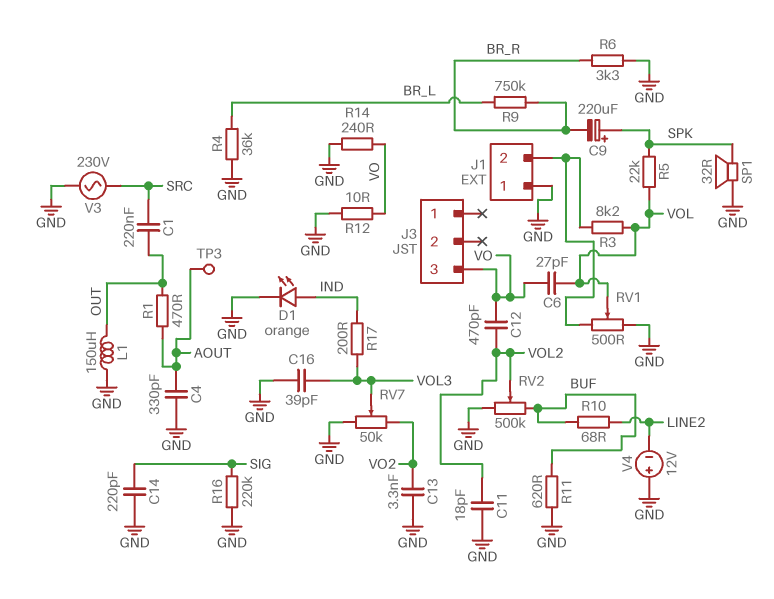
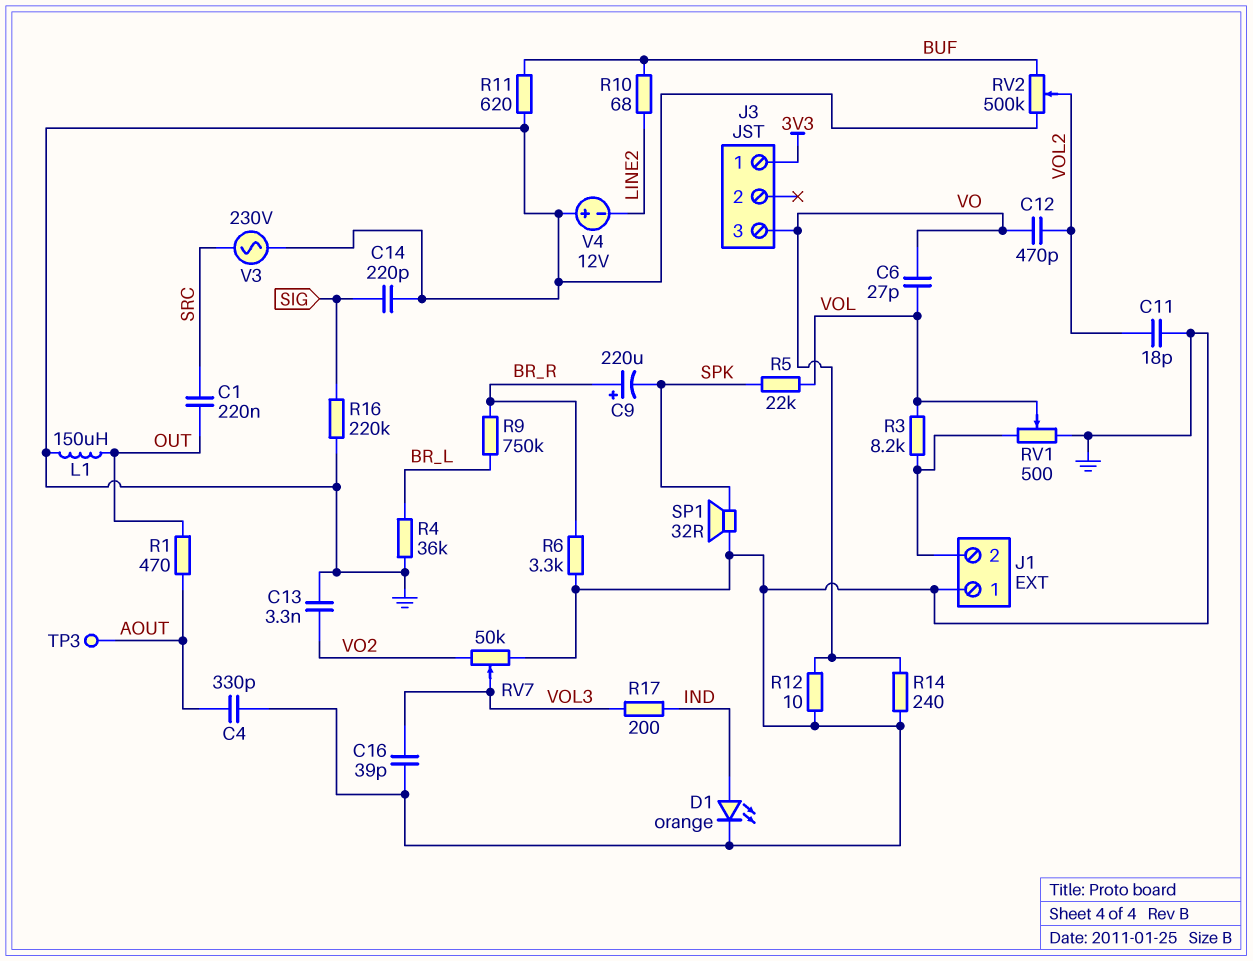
C9: 220uF (plus SPK, minus BR_R) -> 220uF (plus BR_R, minus SPK)
J3 pin 1: none -> 3V3

